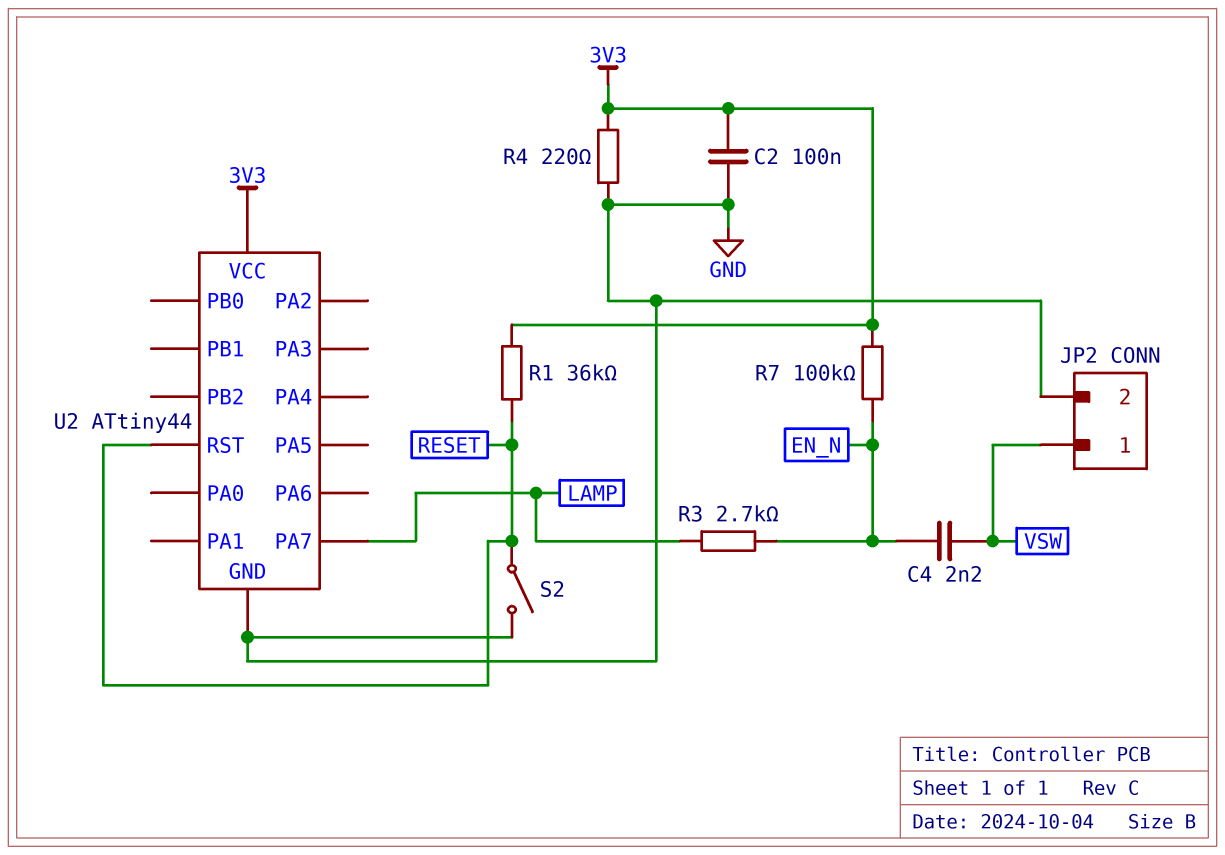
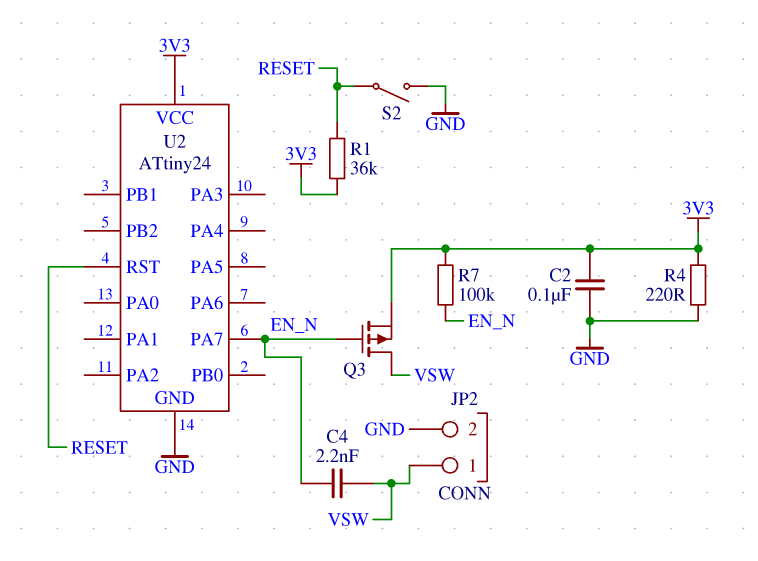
Q3: none -> PMOS (G EN_N, D VSW, S 3V3)
R3: 2.7k (EN_N, LAMP) -> none
U2: ATtiny44 -> ATtiny24
U2 pin PA7: LAMP -> EN_N

